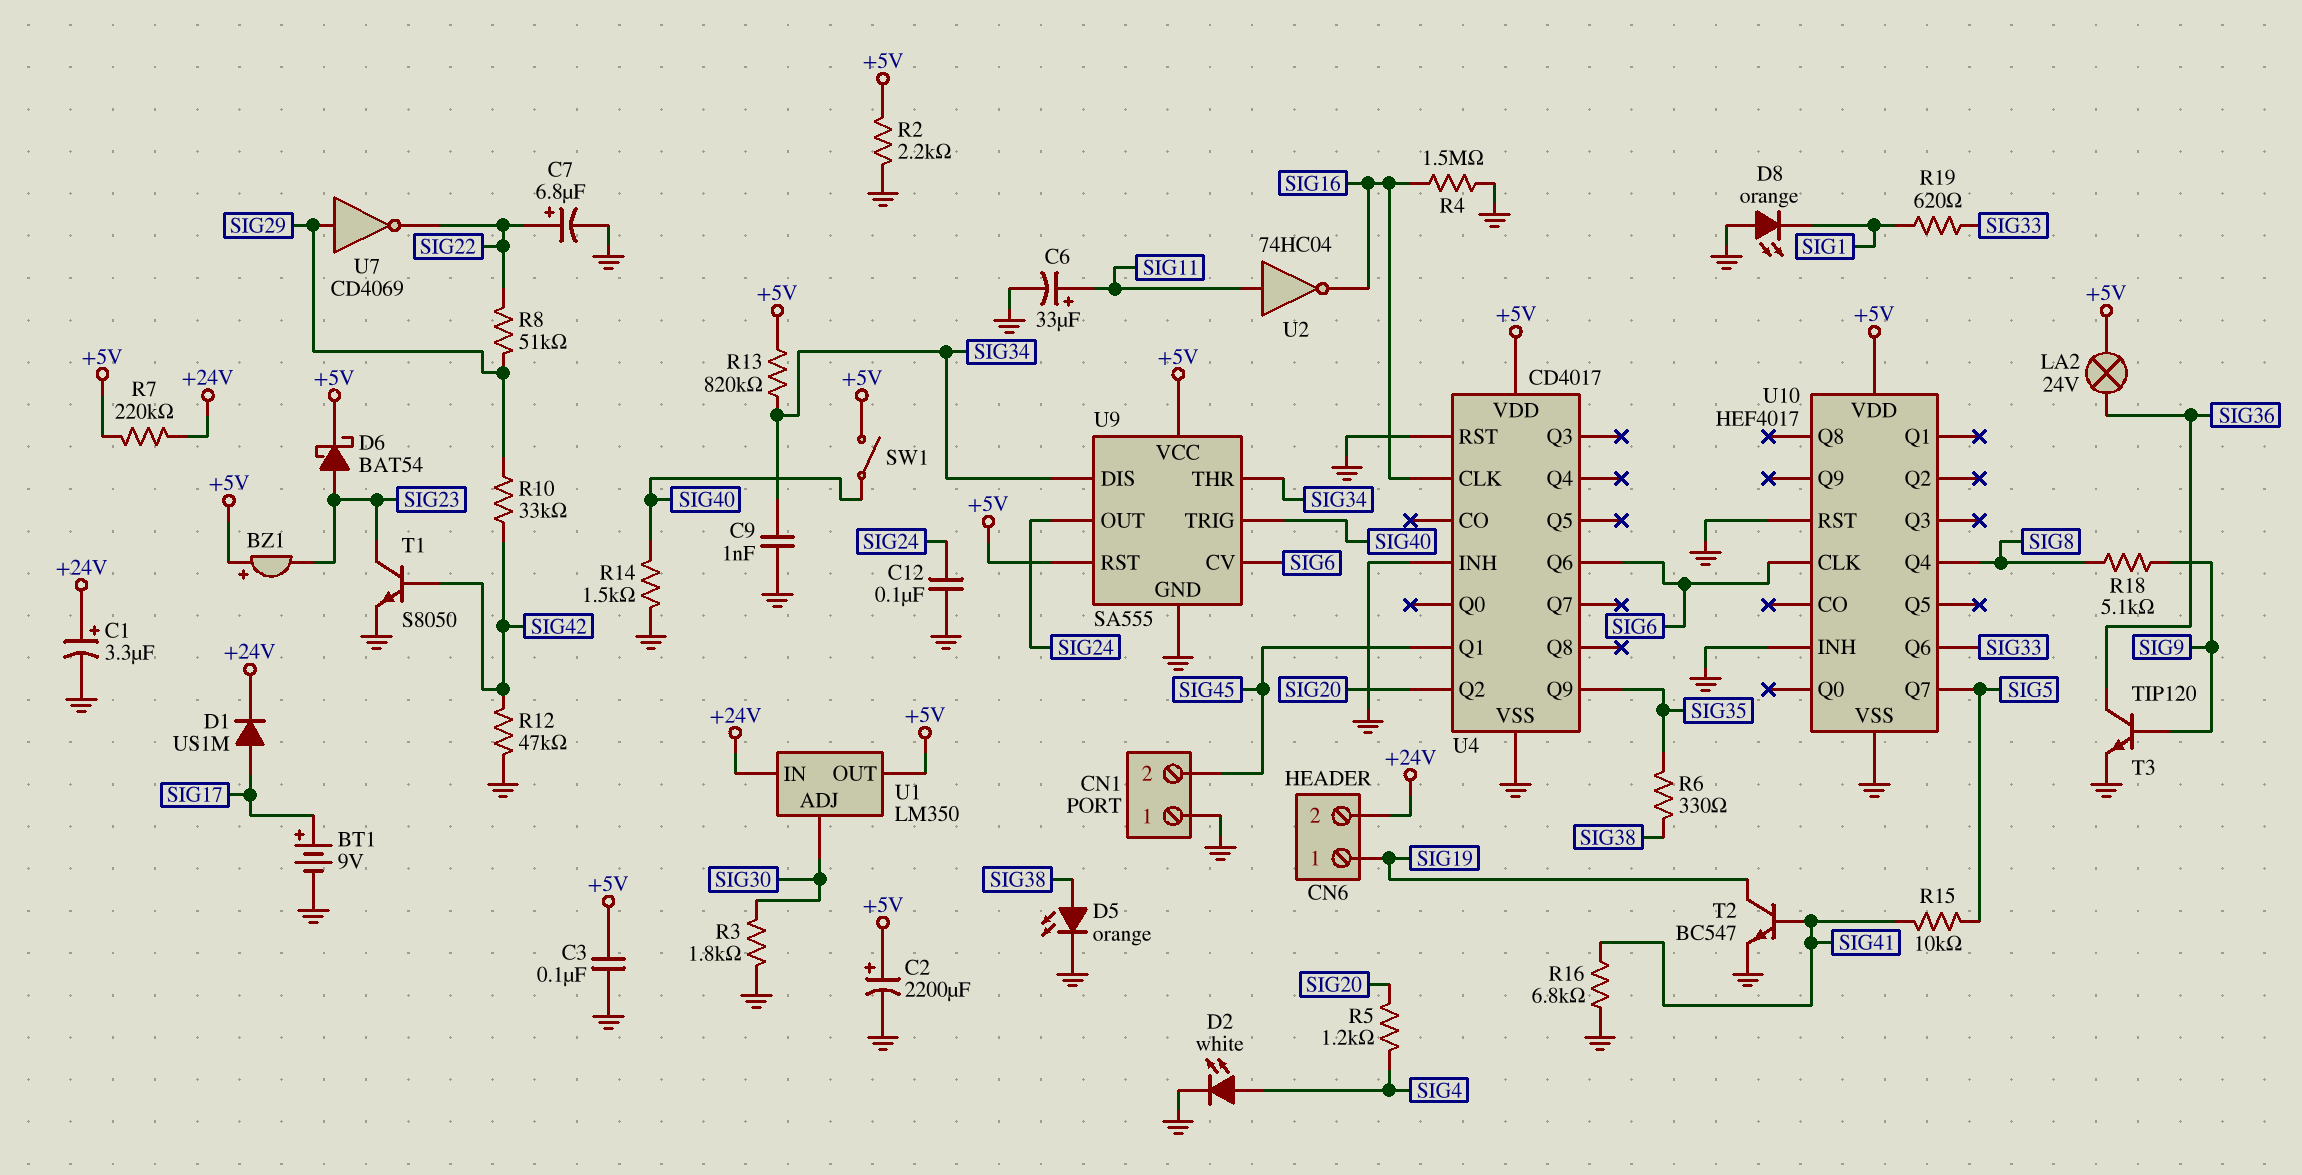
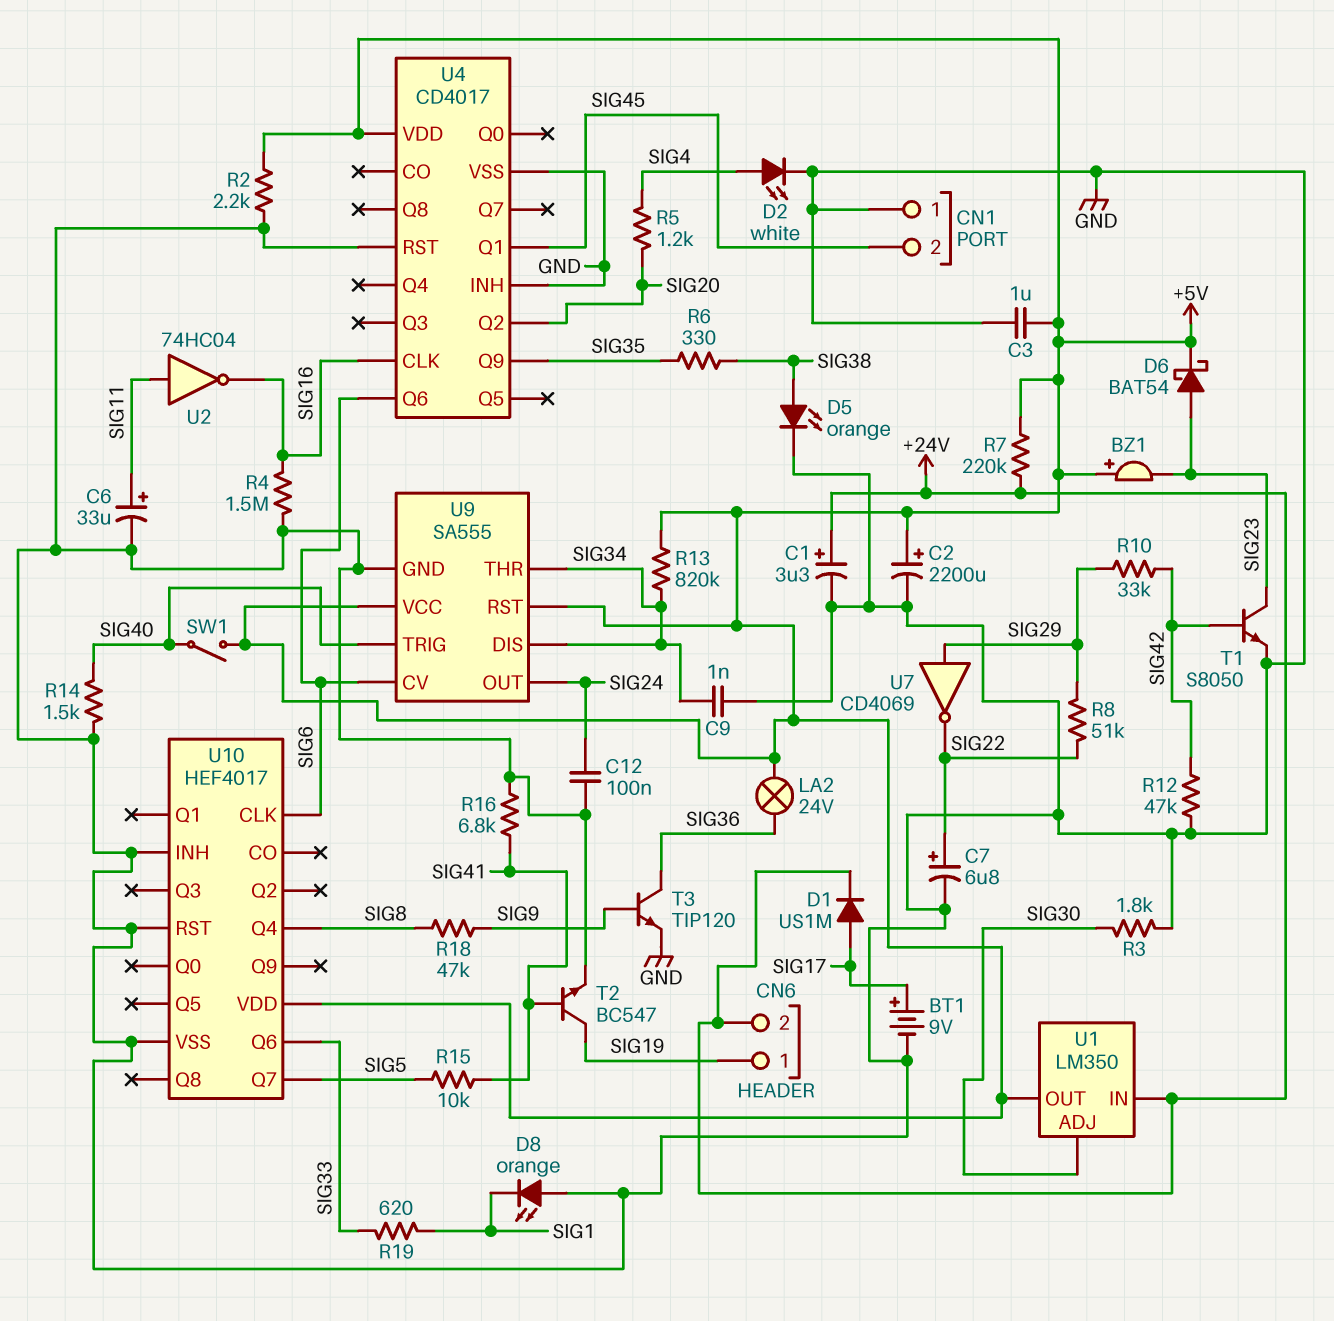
C3: 100nF (+5V, GND) -> 1uF (+5V, GND)
R18: 5.1k (SIG8, SIG9) -> 47k (SIG8, SIG9)

